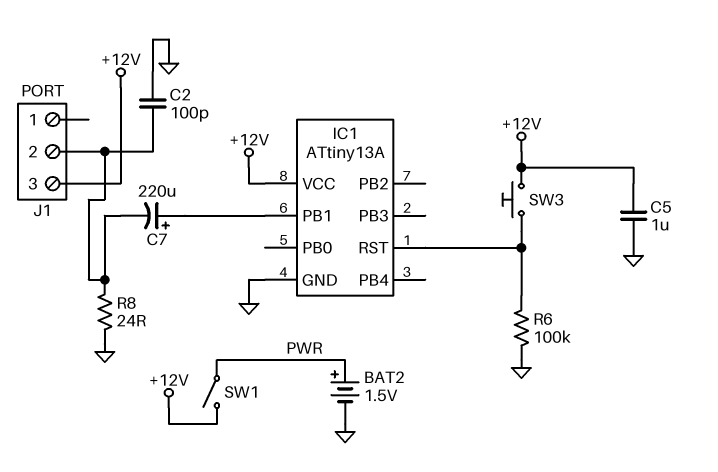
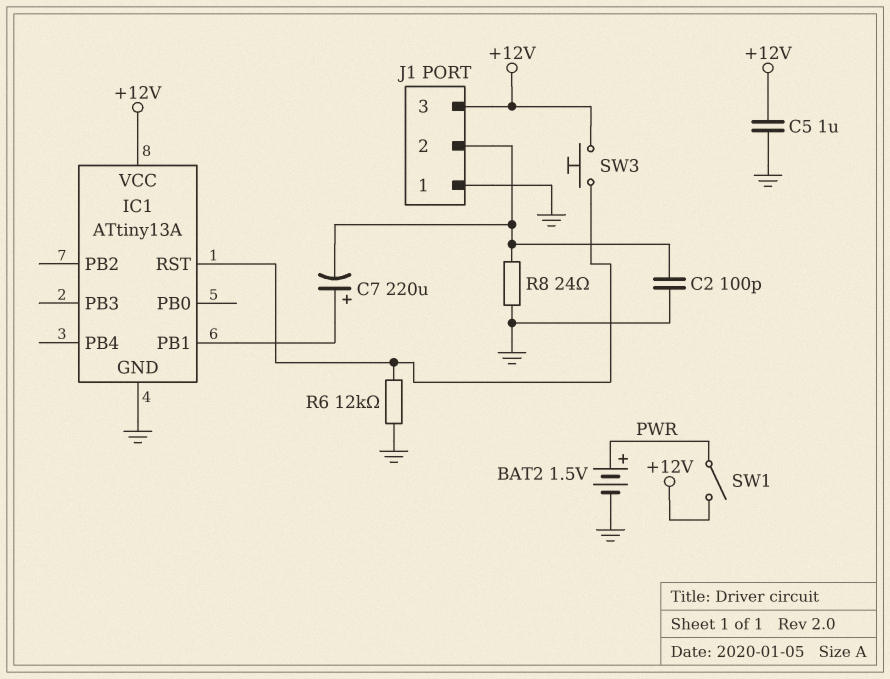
J1 pin 1: none -> GND
R6: 100k (GND, IC1/RST) -> 12k (GND, IC1/RST)

